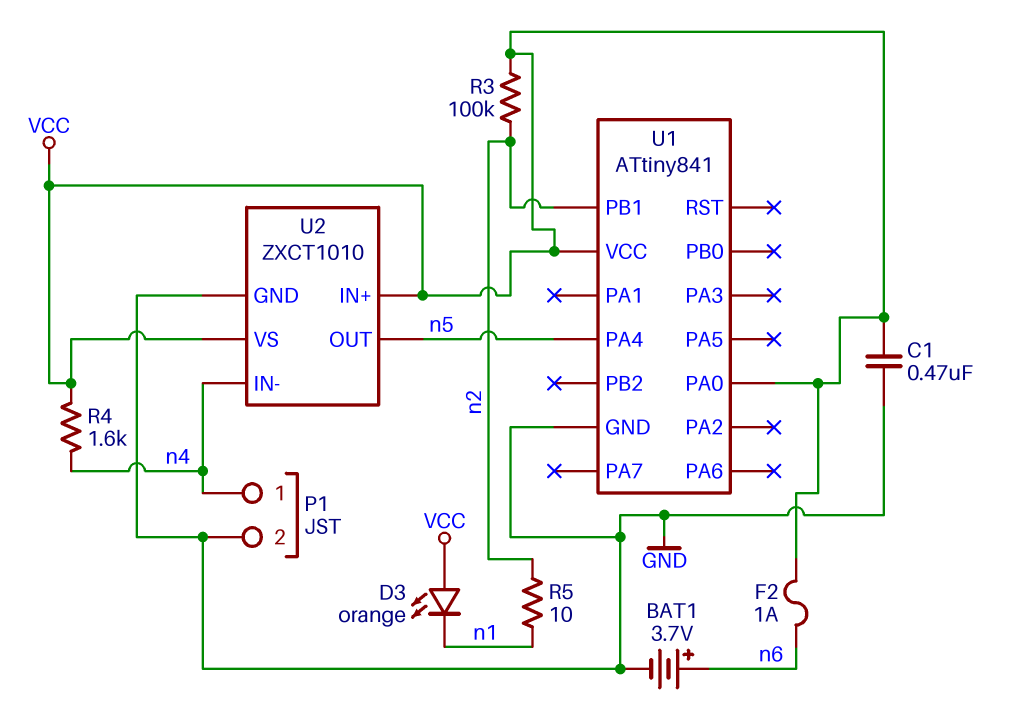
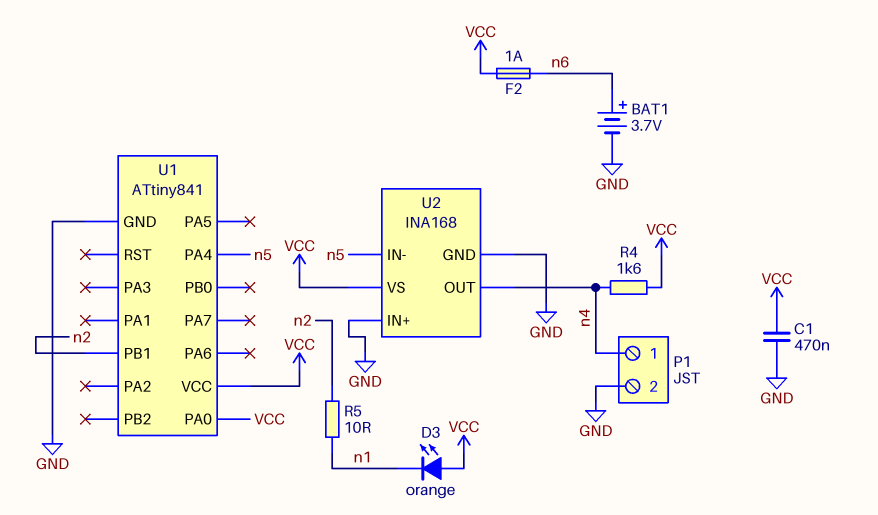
R3: 100k (VCC, n2) -> none
U2: ZXCT1010 -> INA168
U2 pin IN+: VCC -> GND
U2 pin IN-: n4 -> n5
U2 pin OUT: n5 -> n4

